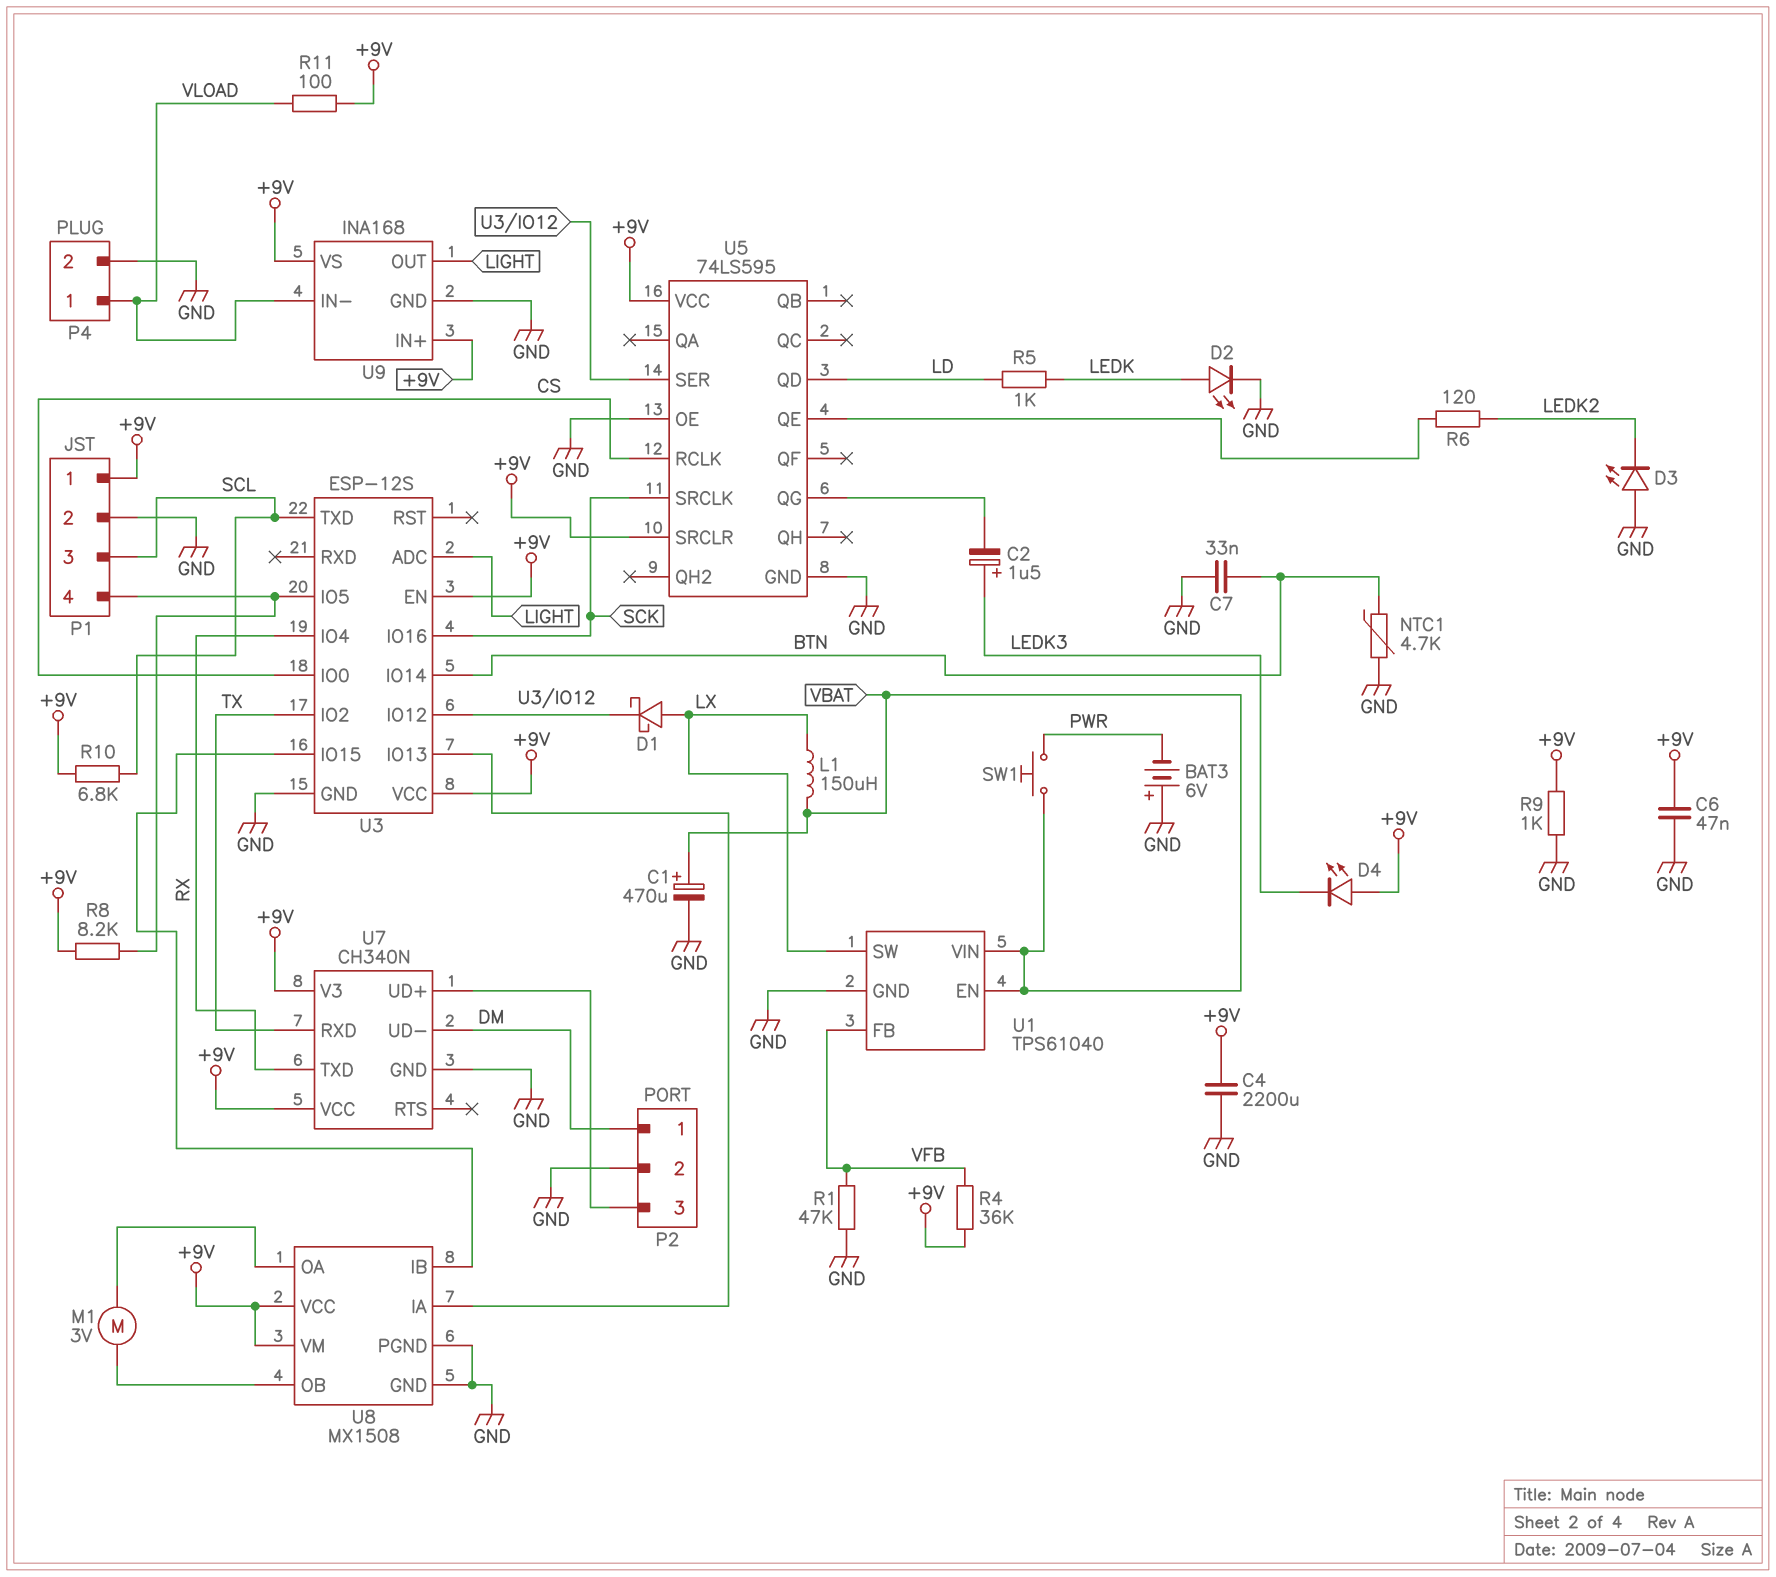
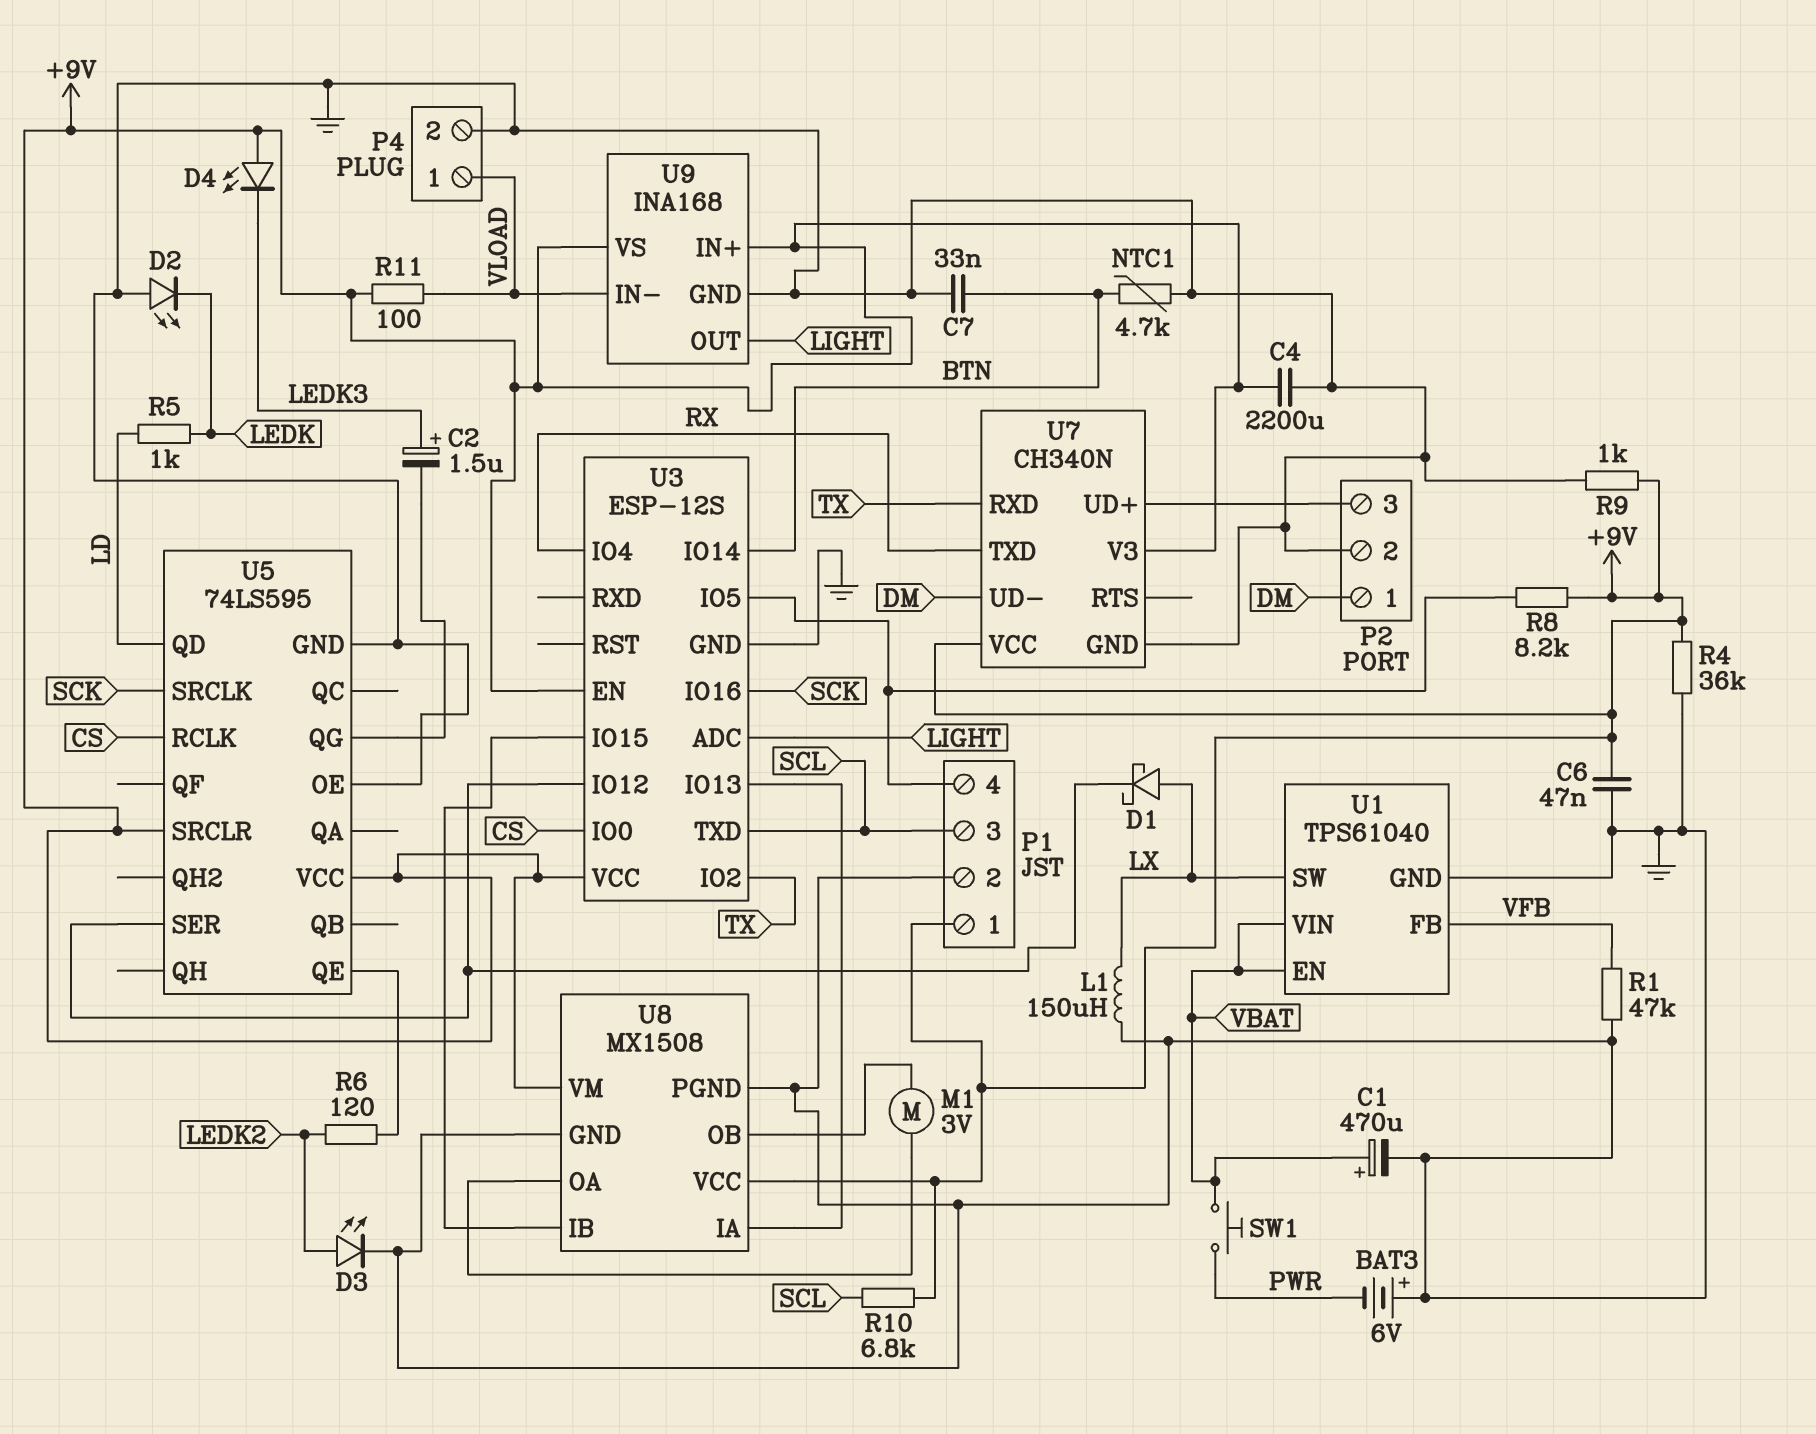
D2: LED (A LEDK, K GND) -> LED (A GND, K LEDK)
D3: LED (A GND, K LEDK2) -> LED (A LEDK2, K GND)
L1: 150uH (LX, VBAT) -> 150uH (GND, LX)
R4: 36k (+9V, VFB) -> 36k (+9V, GND)

